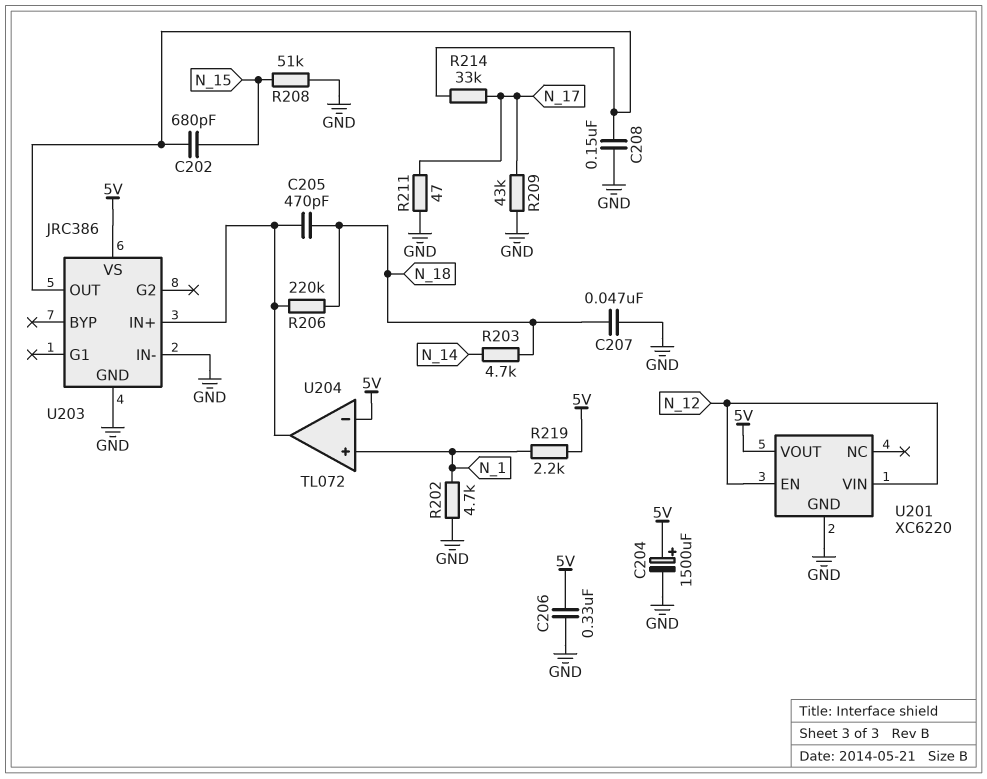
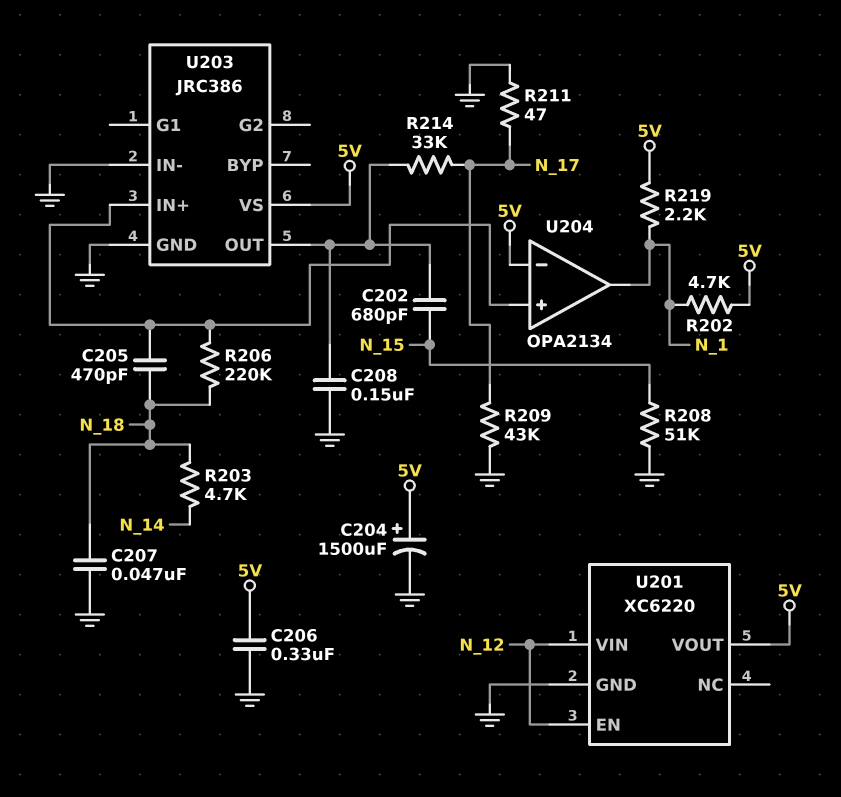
R202: 4.7k (GND, N_1) -> 4.7k (5V, N_1)
U204: TL072 -> OPA2134
U204 pin in+: N_1 -> U203/IN+
U204 pin out: U203/IN+ -> N_1

